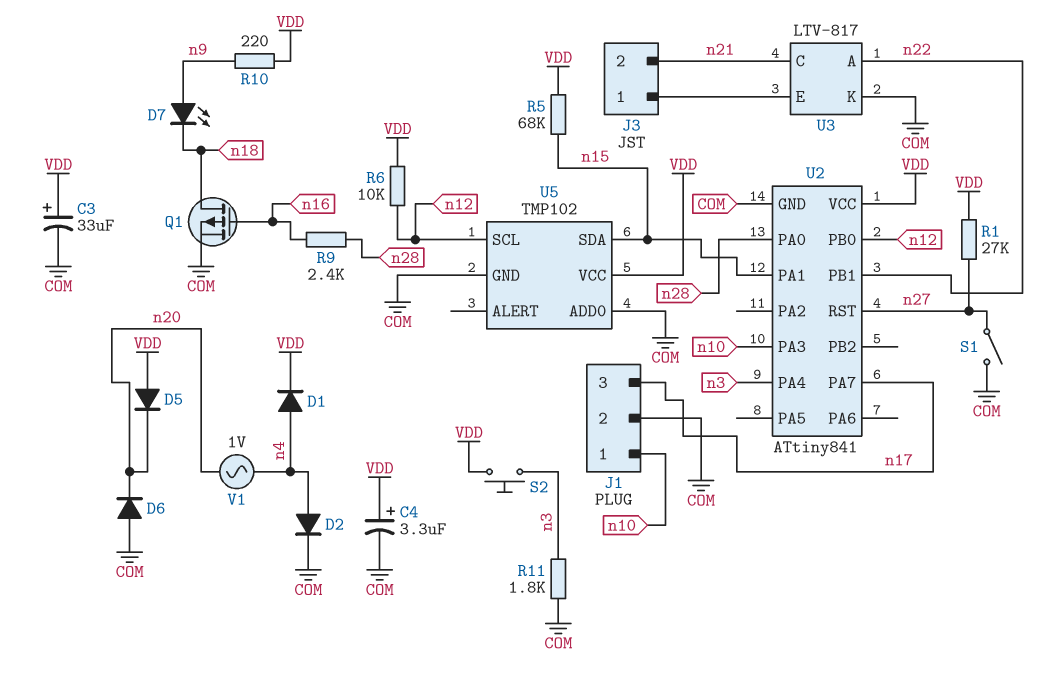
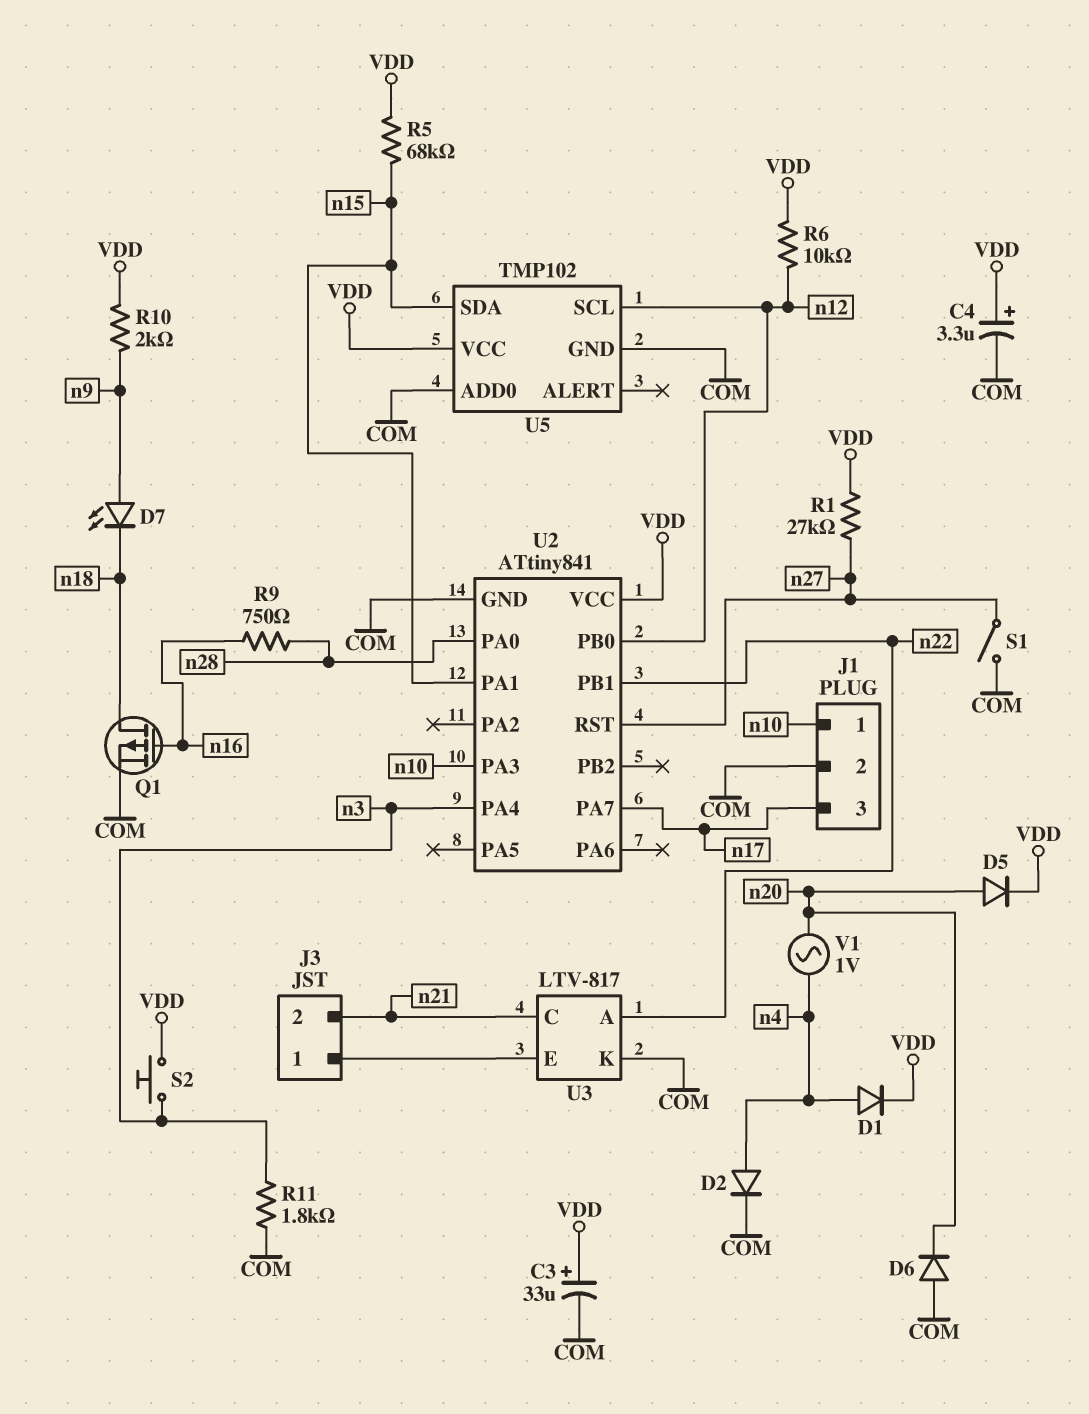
D5: diode (A VDD, K n20) -> diode (A n20, K VDD)
R9: 2.4k (n16, n28) -> 750 (n16, n28)
R10: 220 (VDD, n9) -> 2k (VDD, n9)

